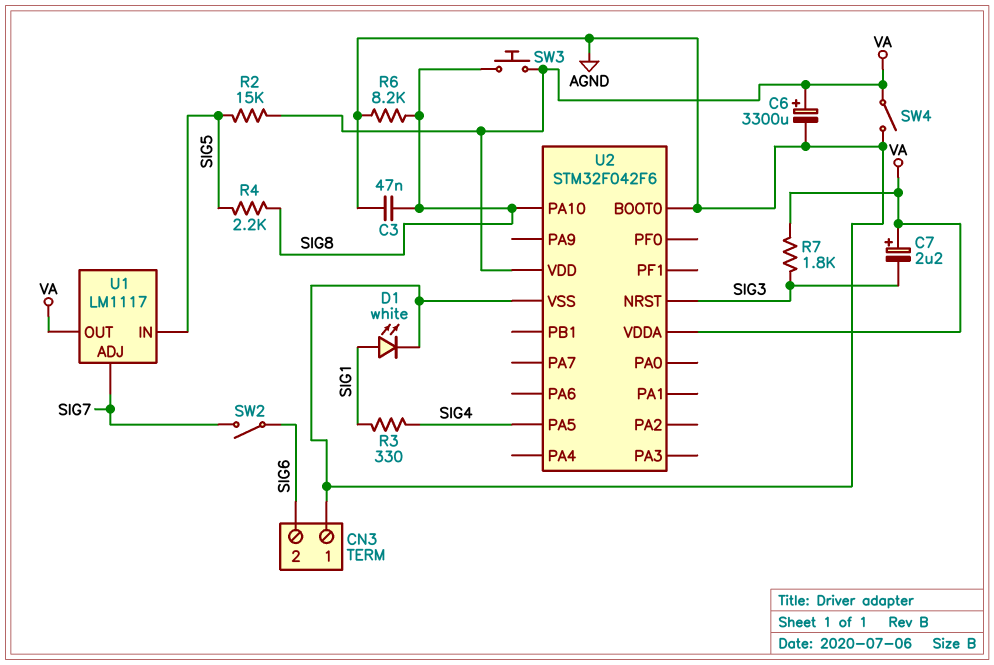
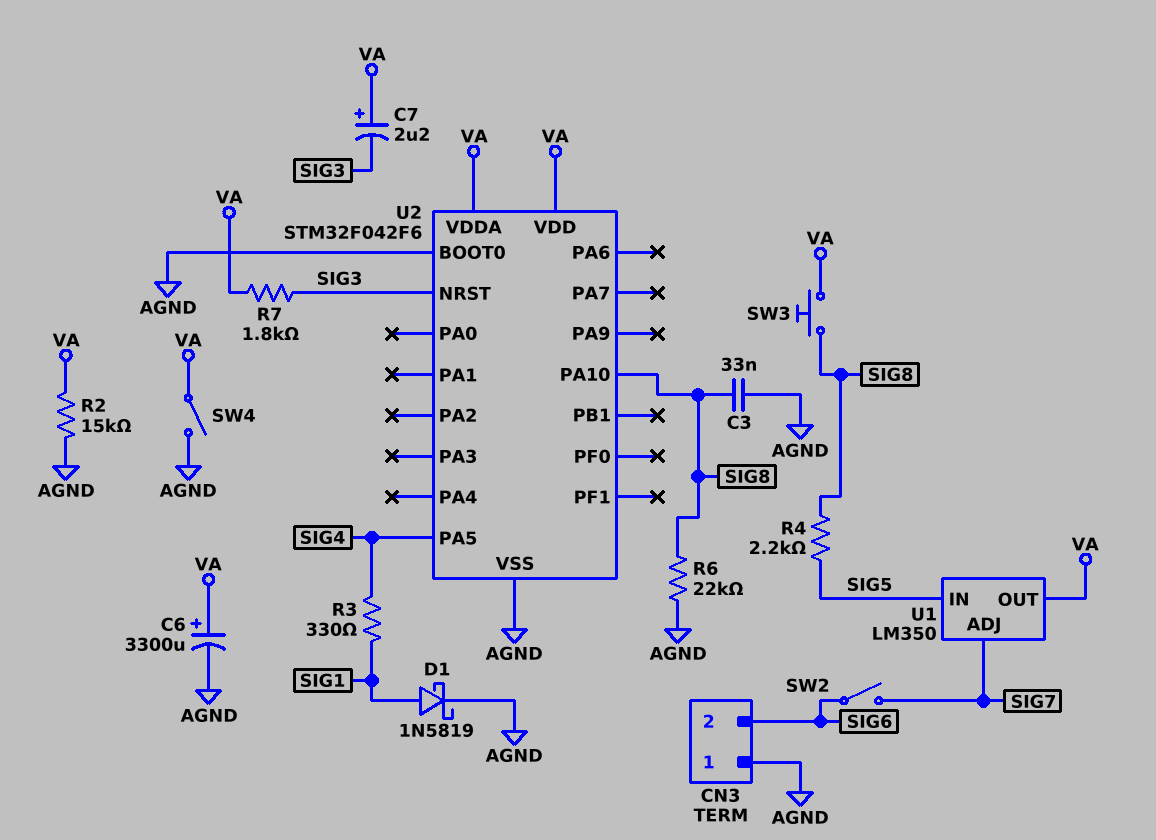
C3: 47nF (AGND, SIG8) -> 33nF (AGND, SIG8)
D1: LED white (A SIG1, K AGND) -> schottky 1N5819 (A SIG1, K AGND)
R2: 15k (SIG5, VA) -> 15k (AGND, VA)
R6: 8.2k (AGND, SIG8) -> 22k (AGND, SIG8)
U1: LM1117 -> LM350

